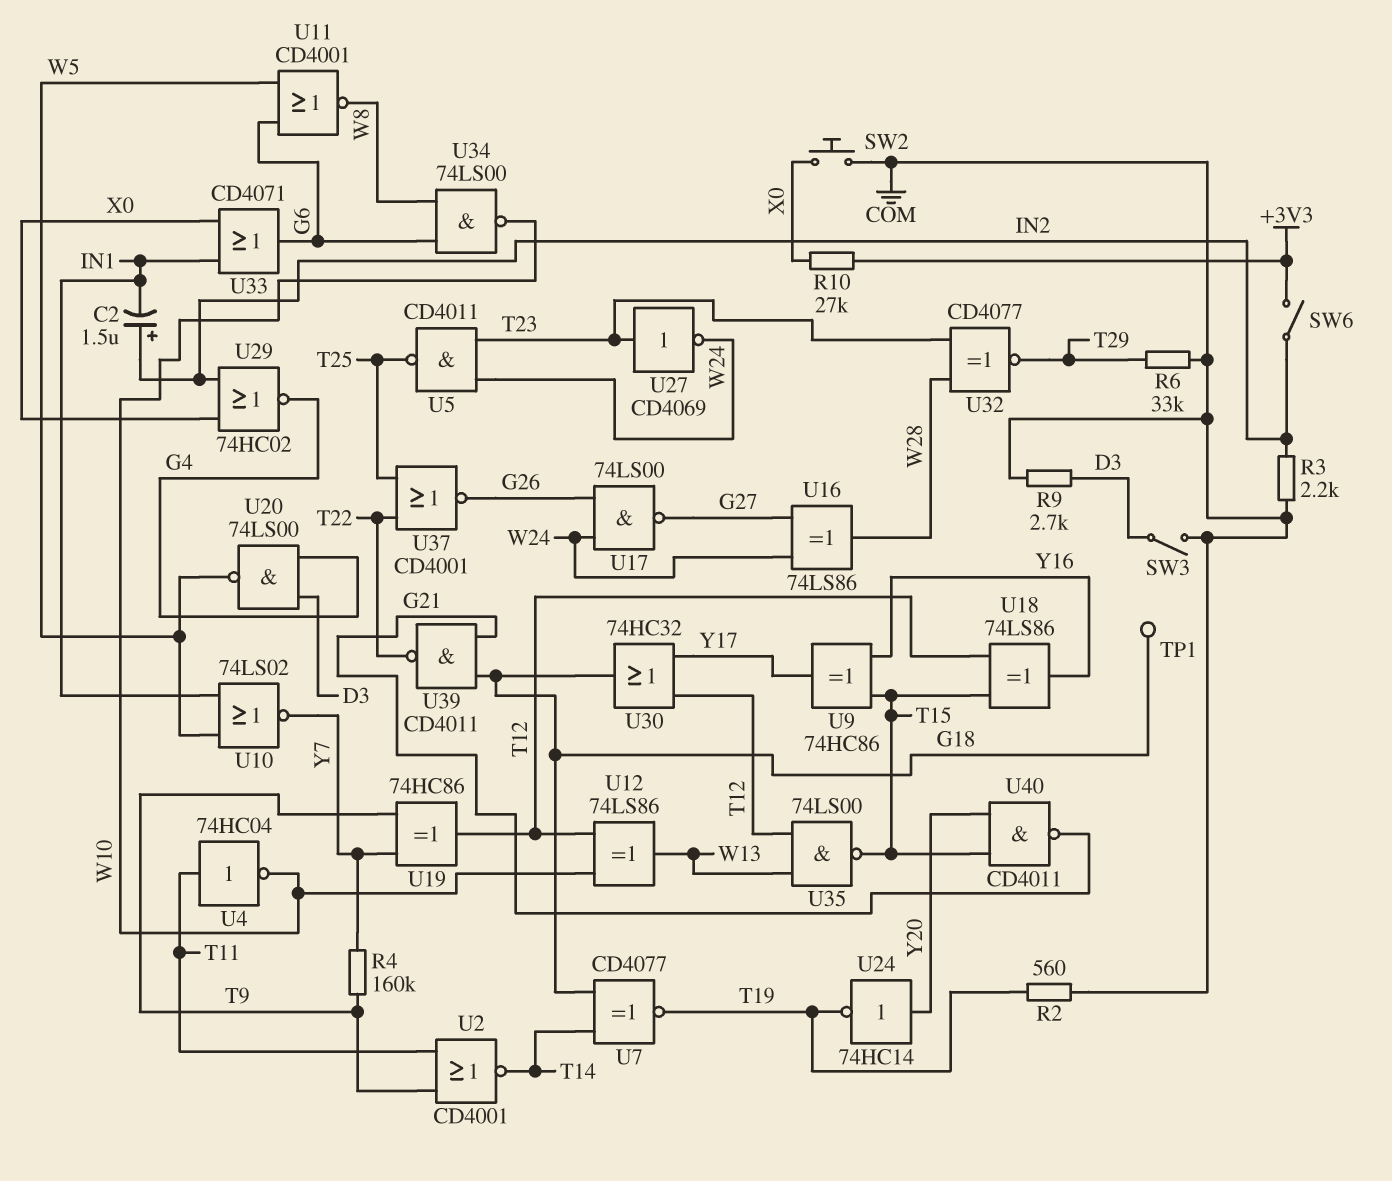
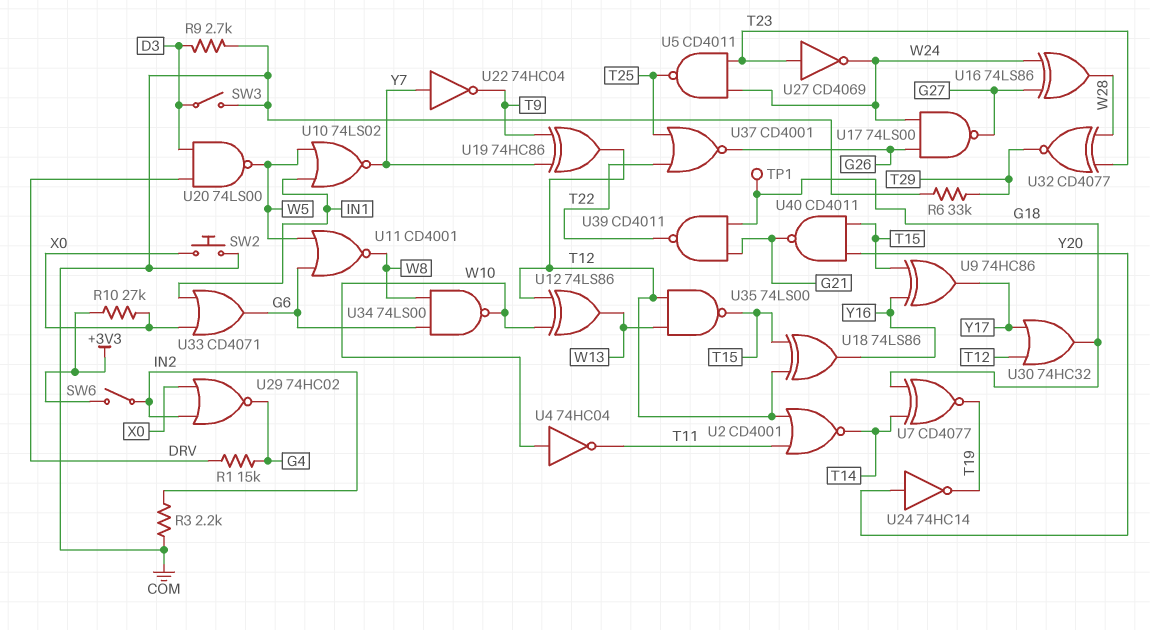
C2: 1.5uF (plus IN2, minus IN1) -> none
R1: none -> 15k (DRV, G4)
R2: 560 (COM, T19) -> none
R4: 160k (T9, Y7) -> none
U2: NOR CD4001 (in T9, in T11, out T14) -> NOR CD4001 (in T11, in T12, out T14)
U4: NOT 74HC04 (in T11, out W10) -> NOT 74HC04 (in W10, out T11)
U20: NAND 74LS00 (in D3, in G4, out W5) -> NAND 74LS00 (in D3, in DRV, out W5)
U22: none -> NOT 74HC04 (in Y7, out T9)

